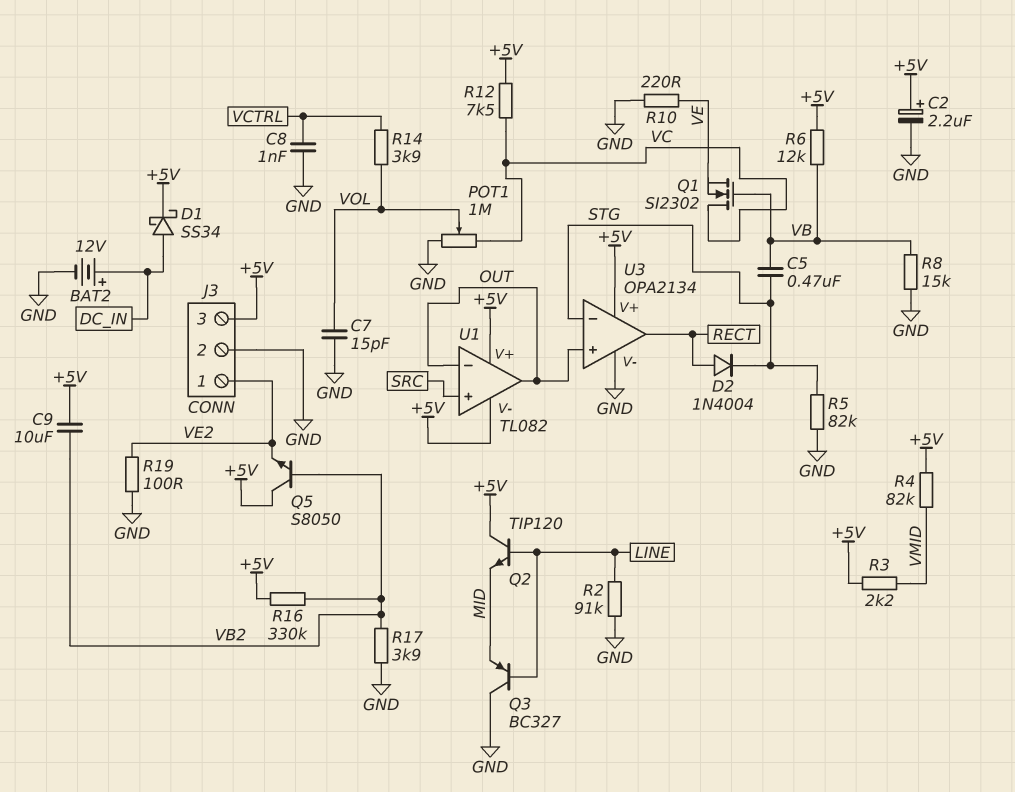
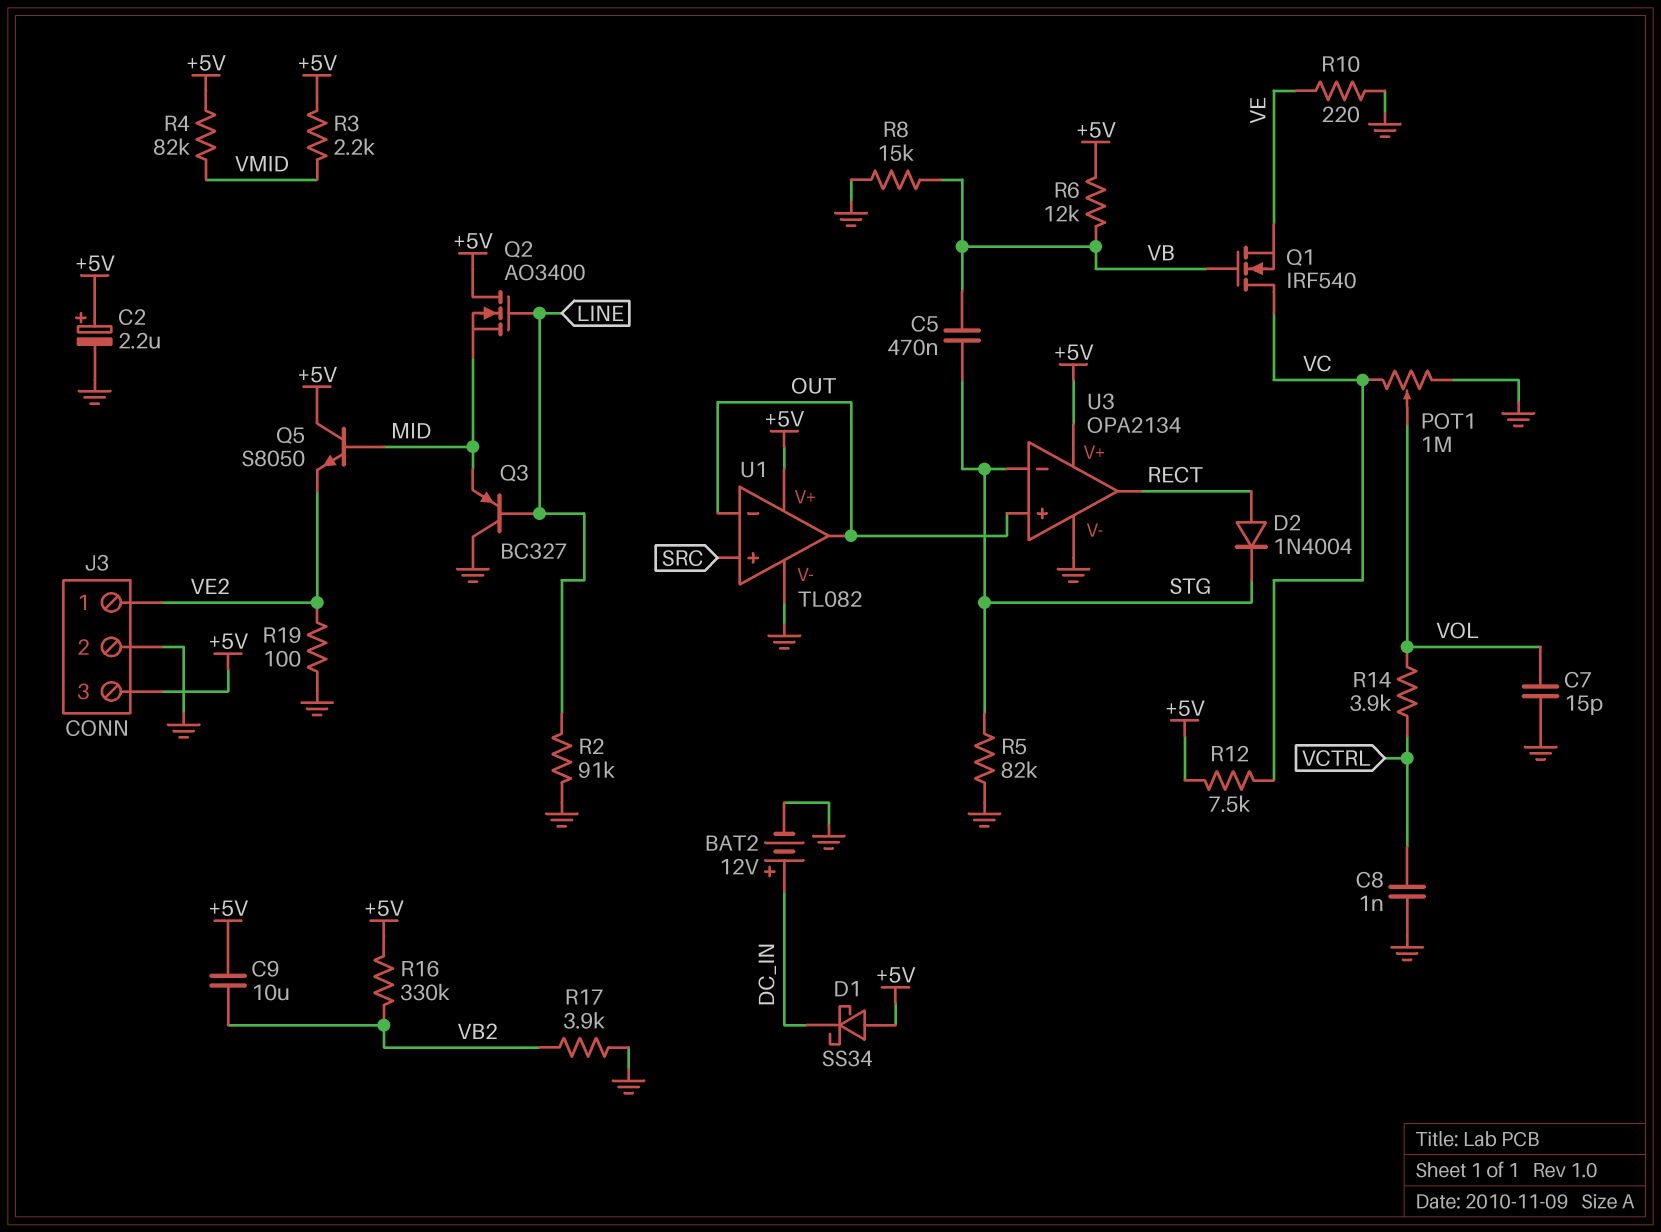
D1: schottky SS34 (A DC_IN, K +5V) -> schottky SS34 (A +5V, K DC_IN)
Q1: NMOS SI2302 (G VB, D VC, S VE) -> NMOS IRF540 (G VB, D VC, S VE)
Q2: NPN TIP120 (B LINE, C +5V, E MID) -> NMOS AO3400 (G LINE, D +5V, S MID)
Q5: NPN S8050 (B VB2, C +5V, E VE2) -> NPN S8050 (B MID, C +5V, E VE2)
U1 pin V-: +5V -> GND

